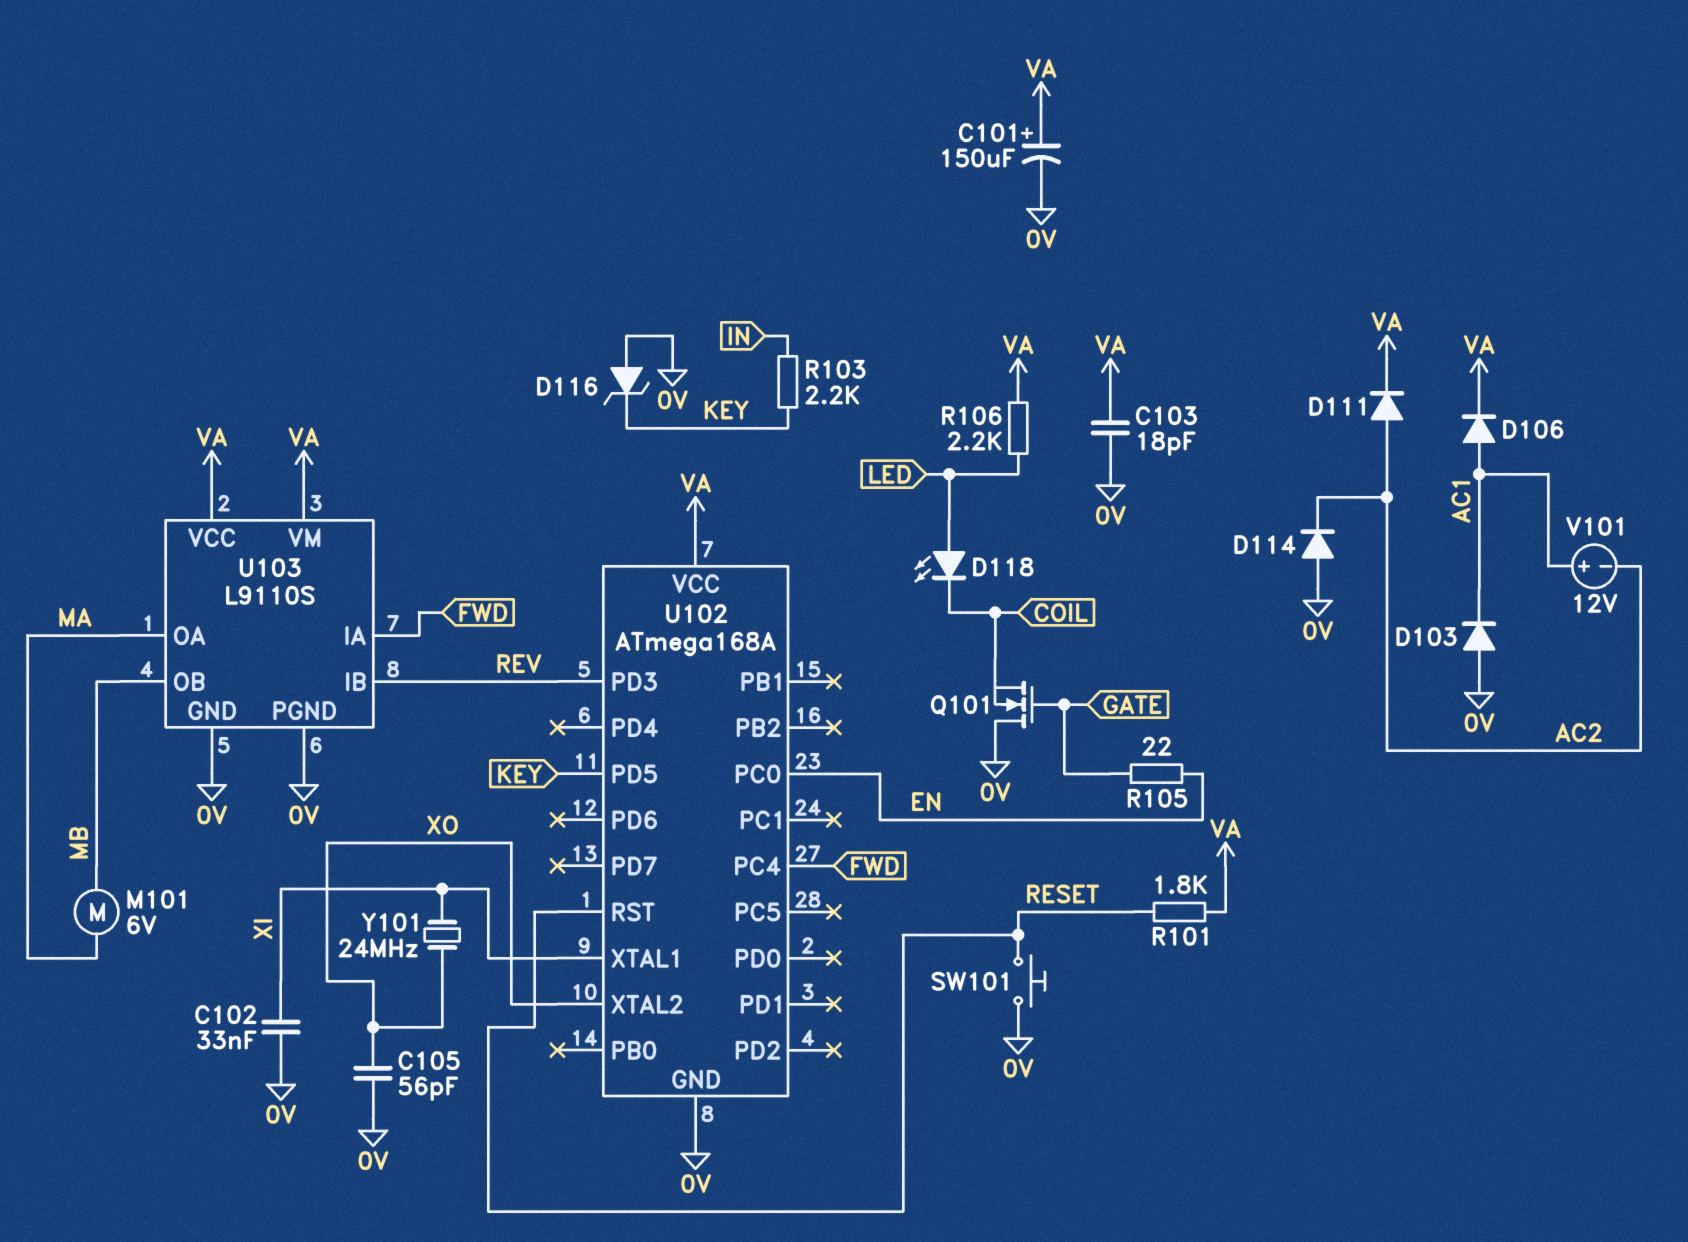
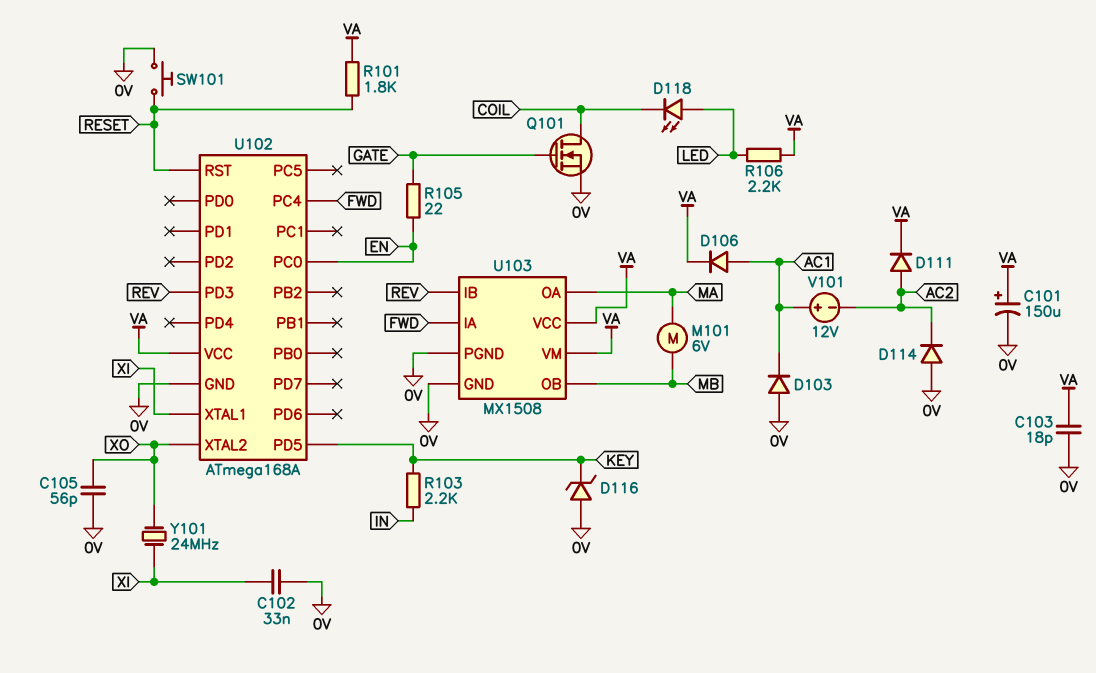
Q101: NMOS (G GATE, D 0V, S COIL) -> NMOS (G GATE, D COIL, S 0V)
U103: L9110S -> MX1508

